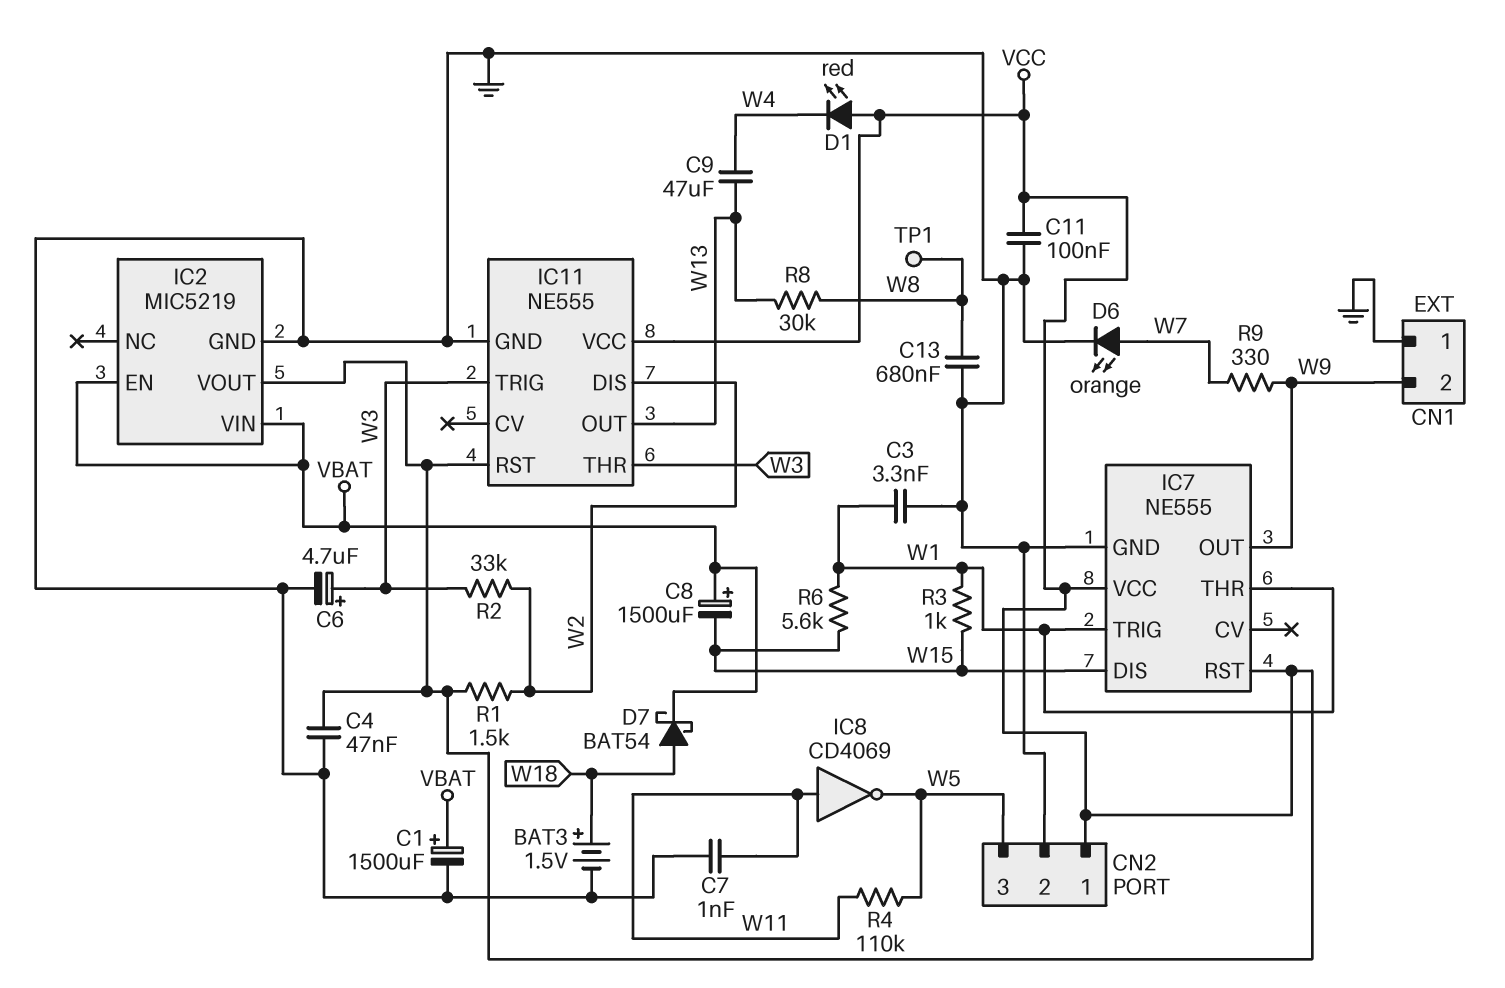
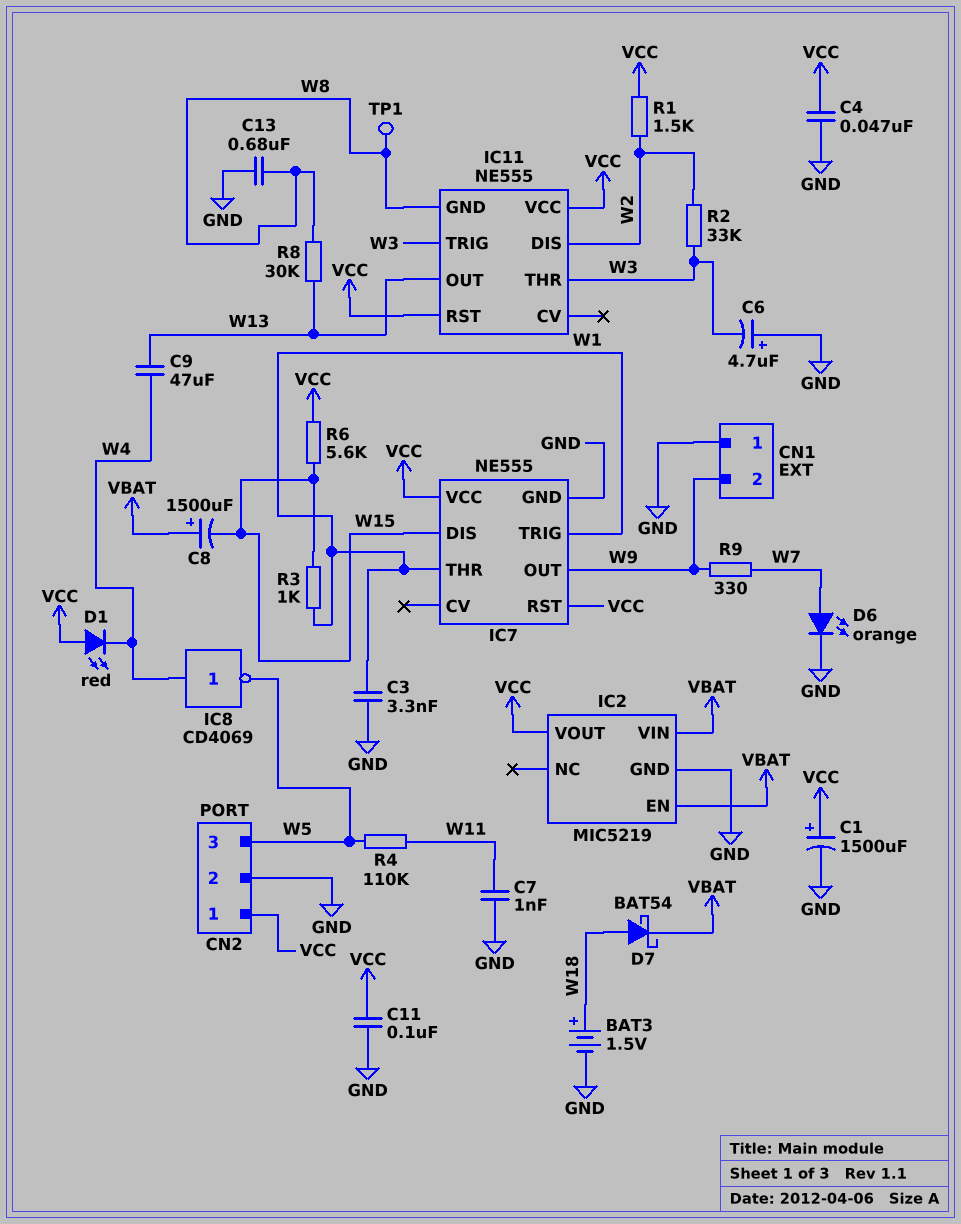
C1: 1500uF (plus VBAT, minus GND) -> 1500uF (plus VCC, minus GND)
C6: 4.7uF (plus W3, minus GND) -> 4.7uF (plus GND, minus W3)
IC8: NOT CD4069 (in W11, out W5) -> NOT CD4069 (in W4, out W5)
IC11 pin GND: GND -> W8
R6: 5.6k (W1, W15) -> 5.6k (VCC, W15)

